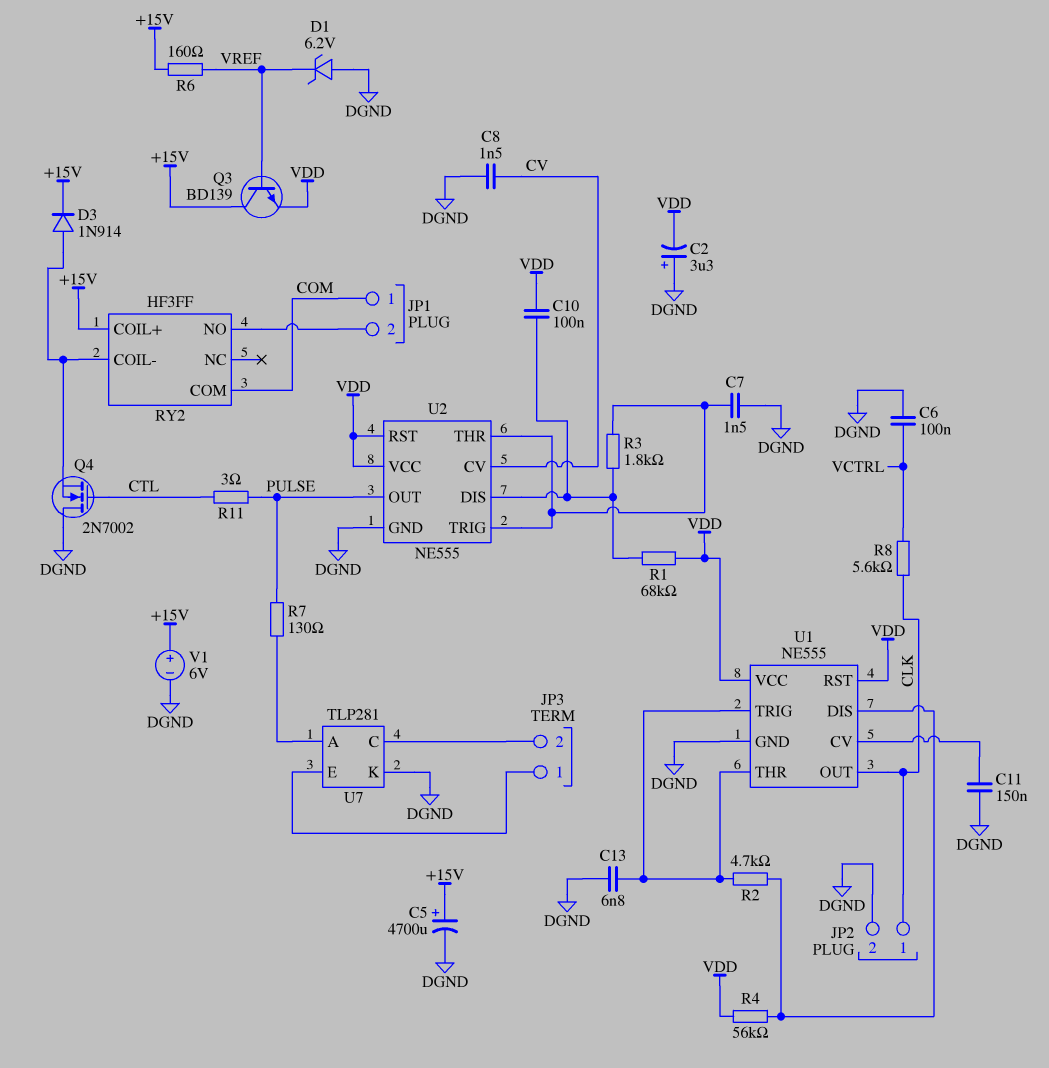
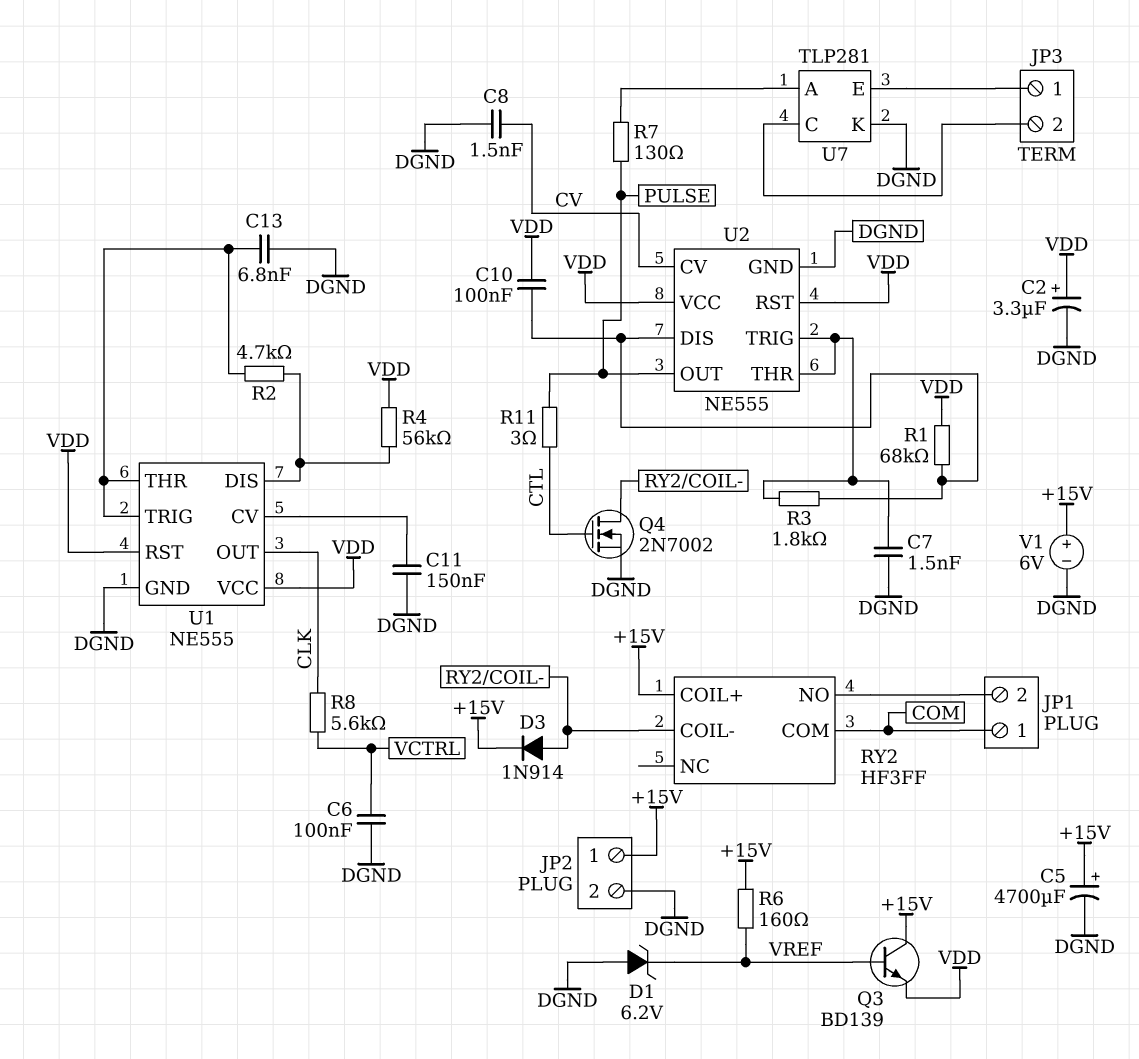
C2: 3.3uF (plus DGND, minus VDD) -> 3.3uF (plus VDD, minus DGND)
JP2 pin 1: CLK -> +15V
Q4: NMOS 2N7002 (G CTL, D DGND, S RY2/COIL-) -> NMOS 2N7002 (G CTL, D RY2/COIL-, S DGND)

